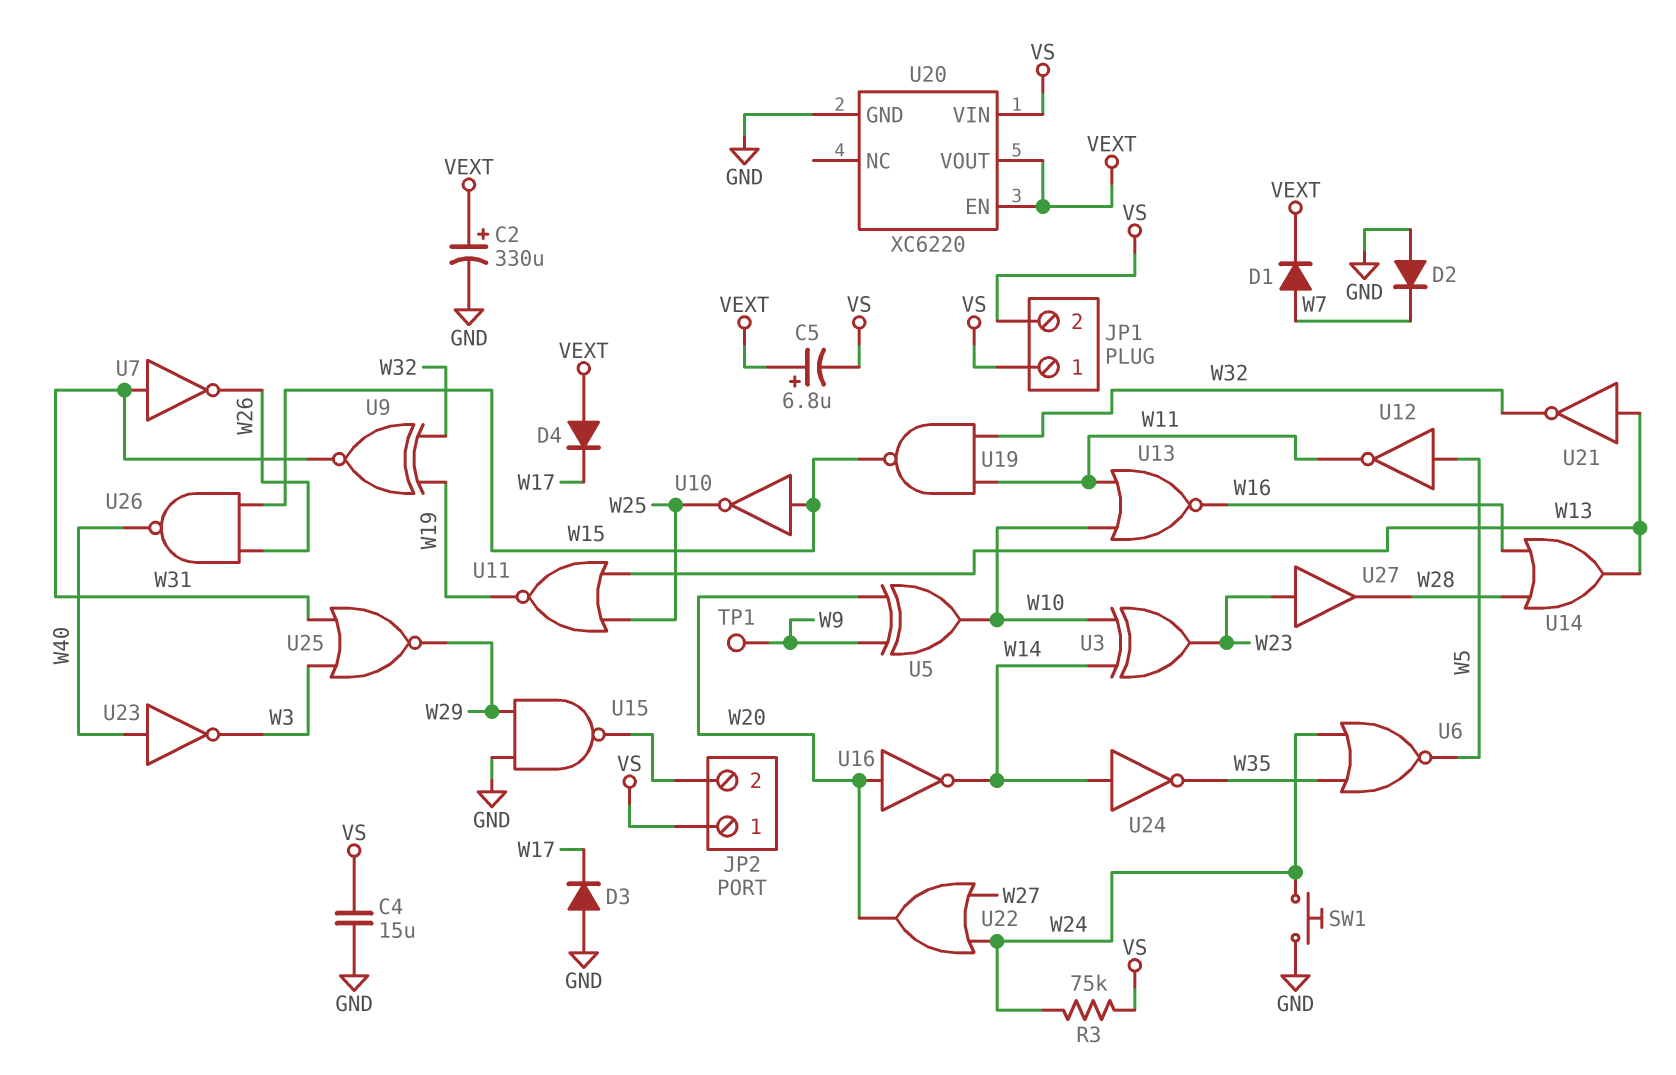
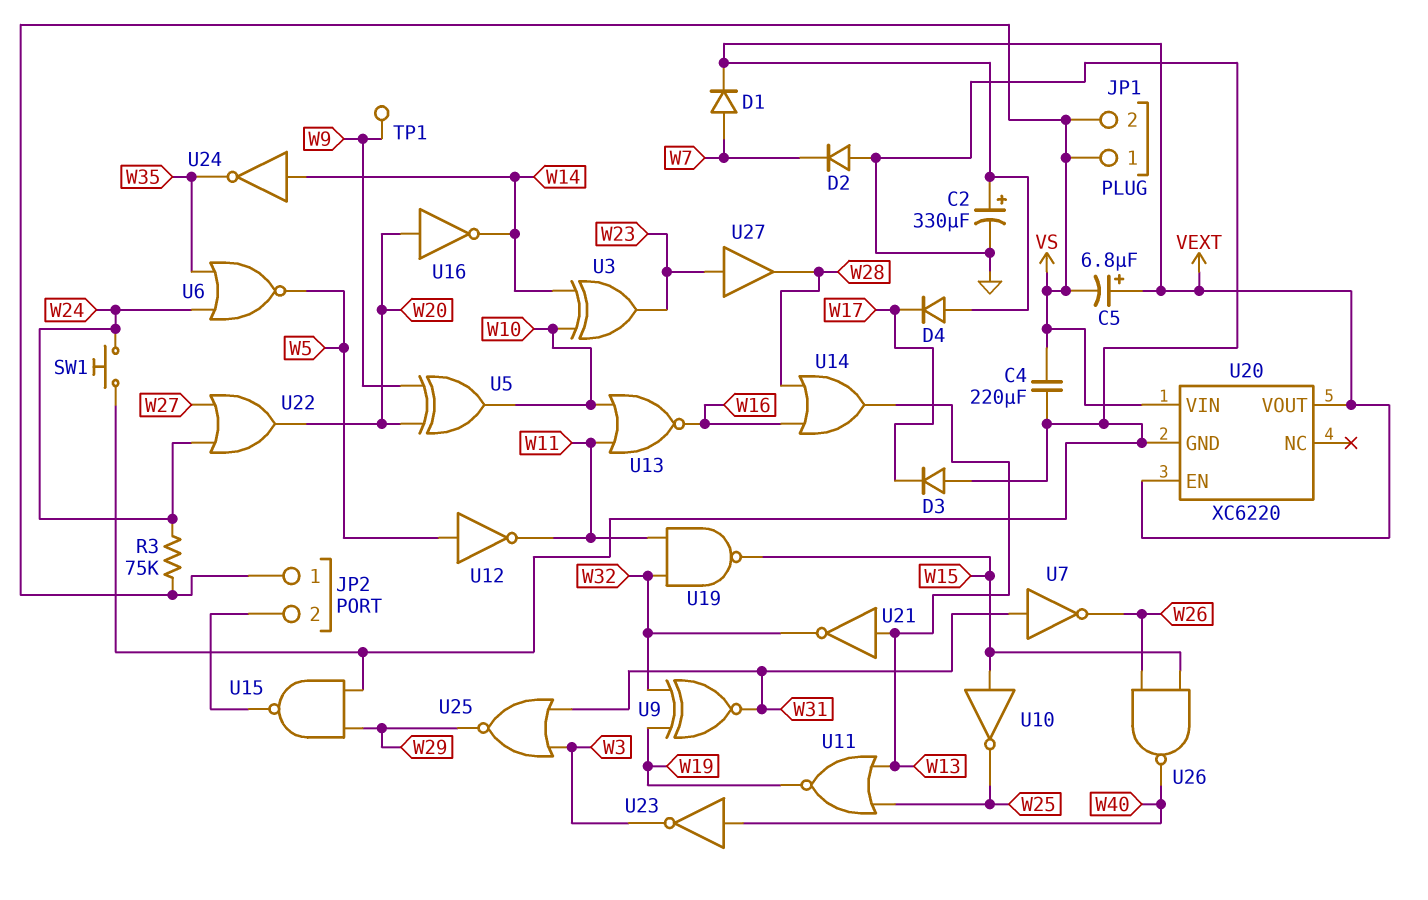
C4: 15uF (GND, VS) -> 220uF (GND, VS)

